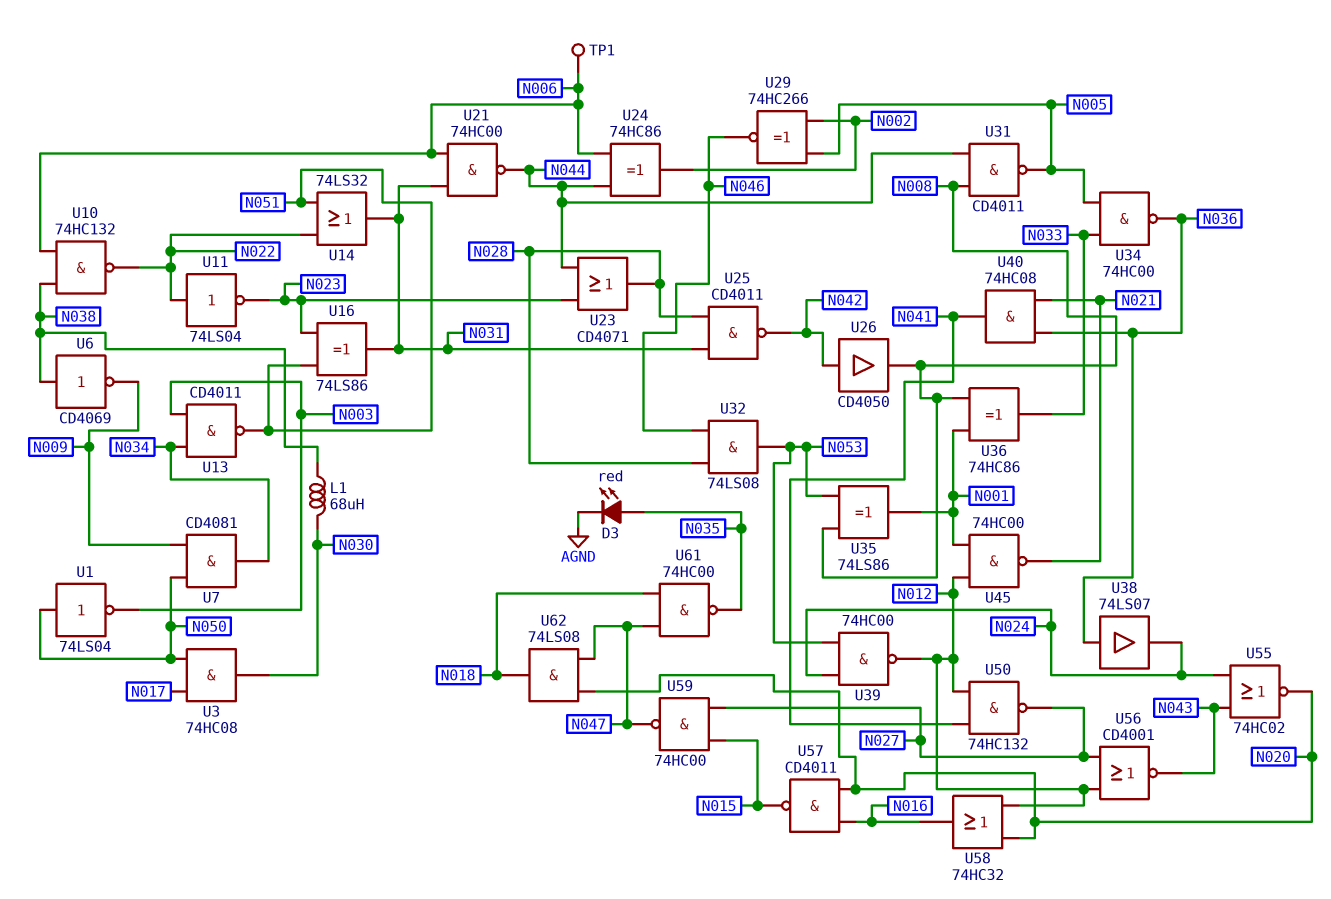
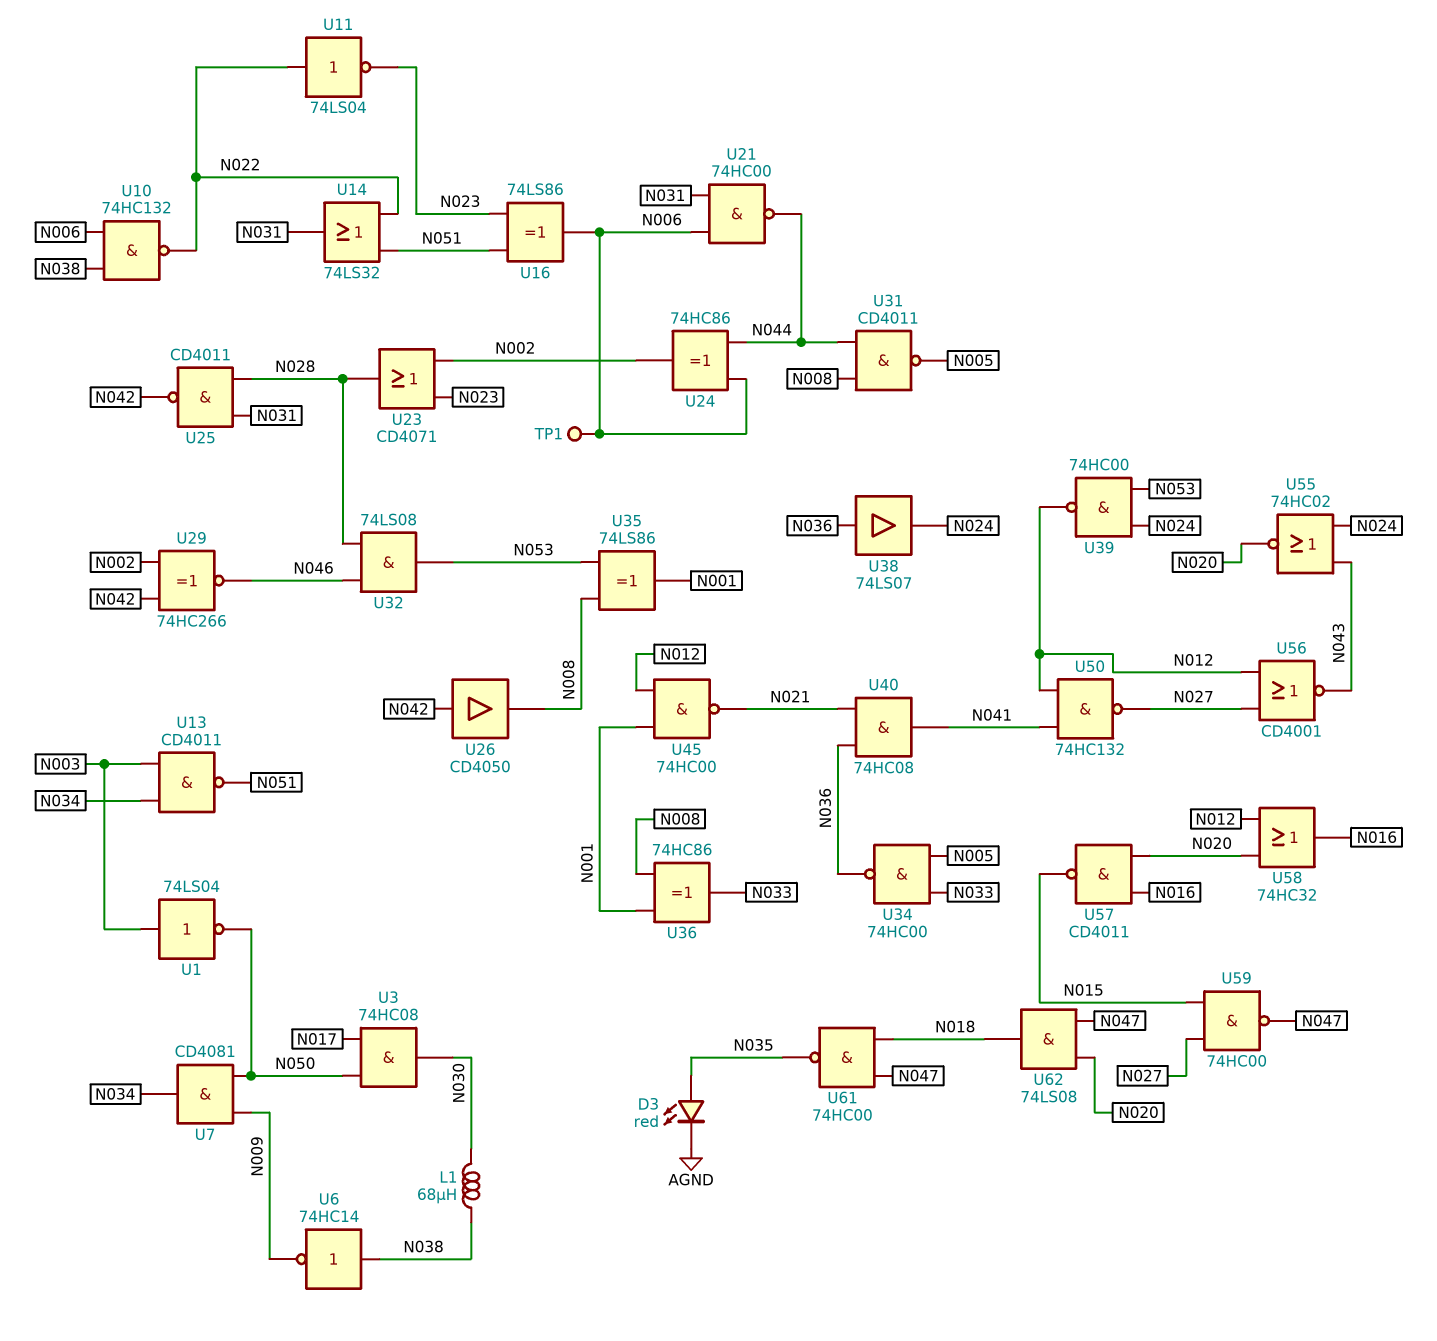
U1: NOT 74LS04 (in N050, out N003) -> NOT 74LS04 (in N003, out N050)
U6: NOT CD4069 (in N038, out N009) -> NOT 74HC14 (in N038, out N009)
U16: XOR 74LS86 (in N023, in N051, out N031) -> XOR 74LS86 (in N023, in N051, out N006)
U23: OR CD4071 (in N023, in N044, out N028) -> OR CD4071 (in N002, in N023, out N028)
U29: XNOR 74HC266 (in N002, in N005, out N046) -> XNOR 74HC266 (in N002, in N042, out N046)

